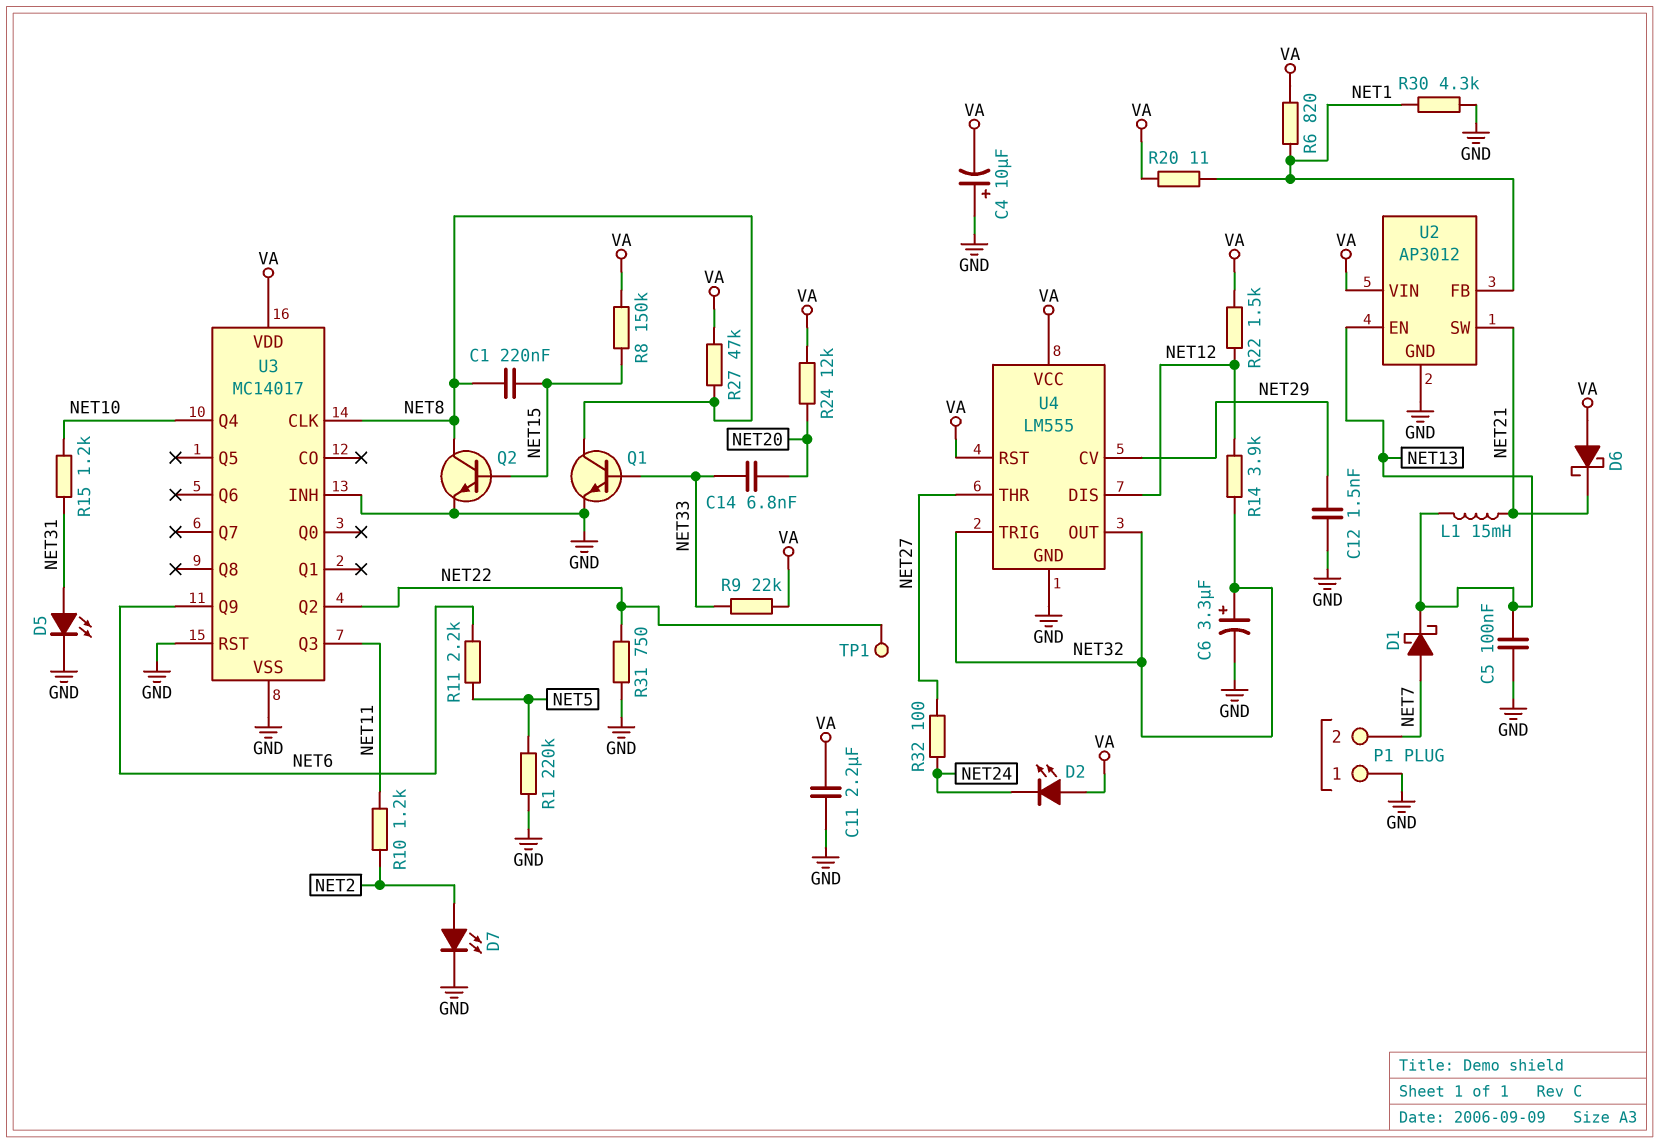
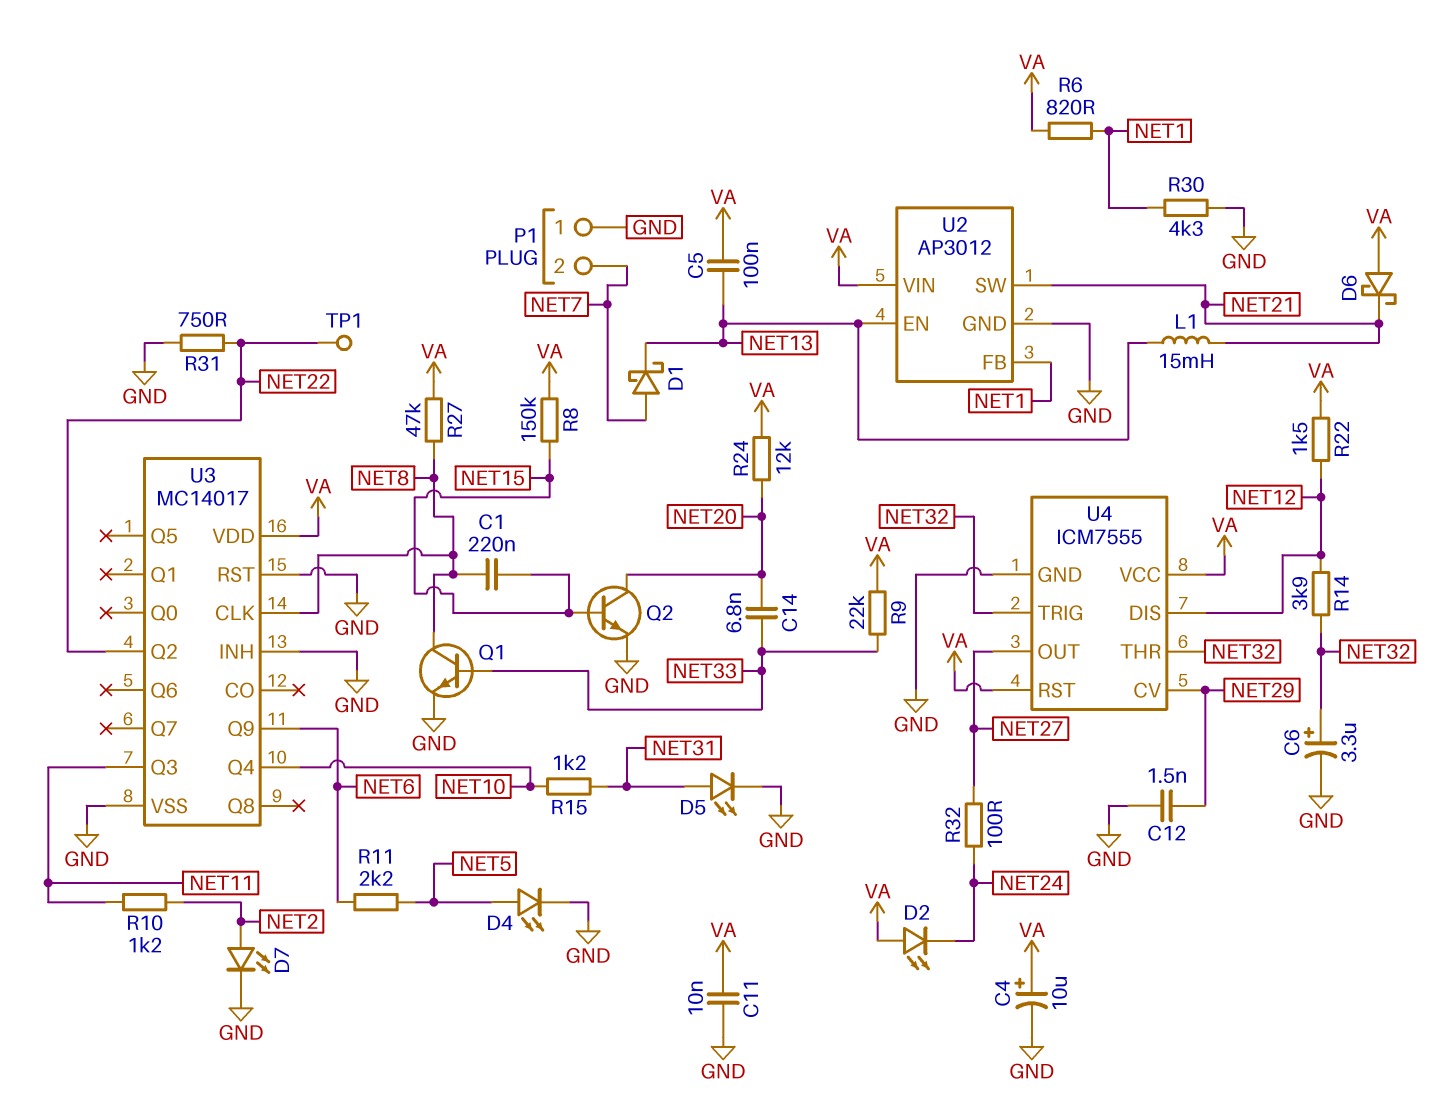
C4: 10uF (plus GND, minus VA) -> 10uF (plus VA, minus GND)
C5: 100nF (GND, NET13) -> 100nF (NET13, VA)
C11: 2.2uF (GND, VA) -> 10nF (GND, VA)
D4: none -> LED (A NET5, K GND)
Q2: NPN (B NET15, C NET8, E GND) -> NPN (B NET15, C NET20, E GND)
R1: 220k (GND, NET5) -> none
R20: 11 (NET1, VA) -> none
U4: LM555 -> ICM7555
U4 pin OUT: NET32 -> NET27
U4 pin THR: NET27 -> NET32

